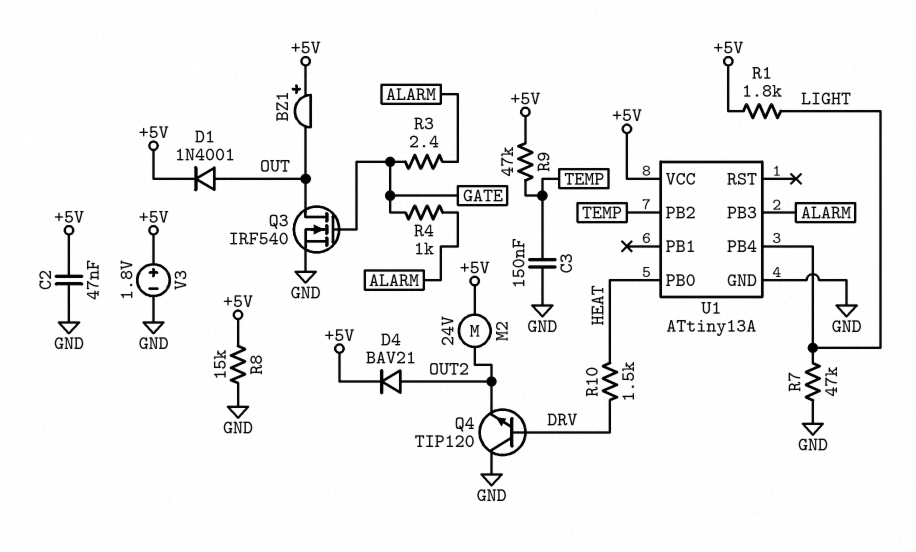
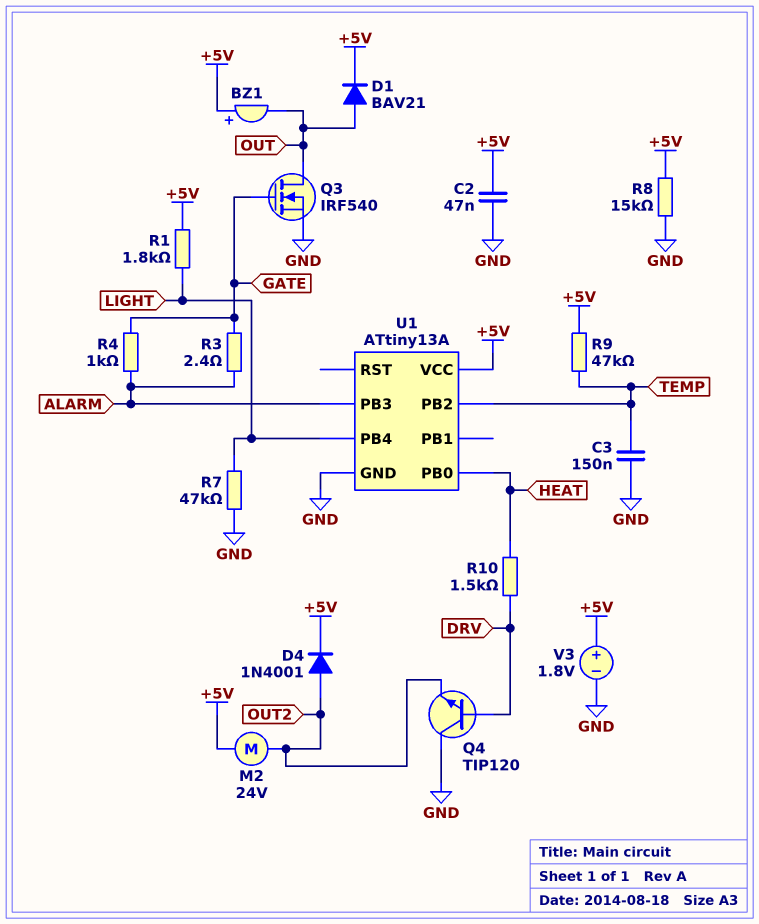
D1: diode 1N4001 (A OUT, K +5V) -> diode BAV21 (A OUT, K +5V)
D4: diode BAV21 (A OUT2, K +5V) -> diode 1N4001 (A OUT2, K +5V)

